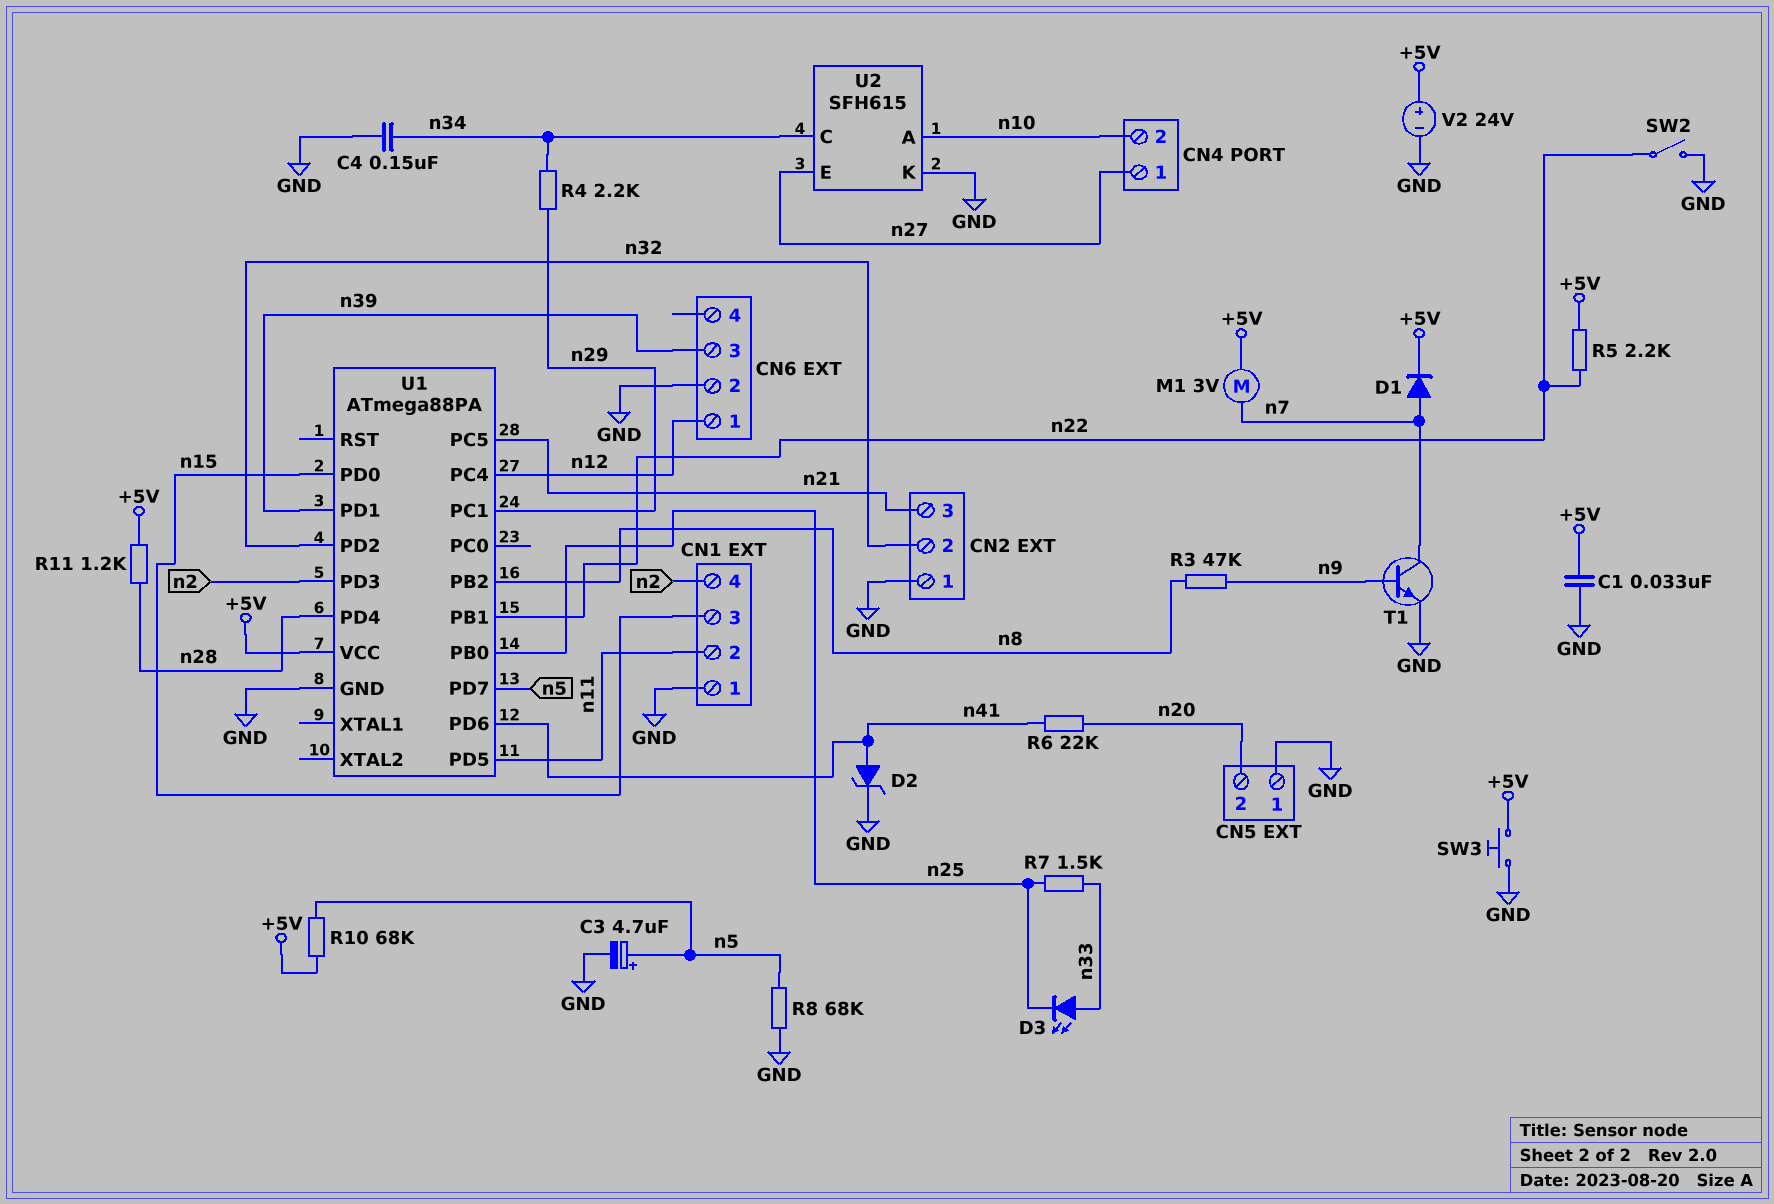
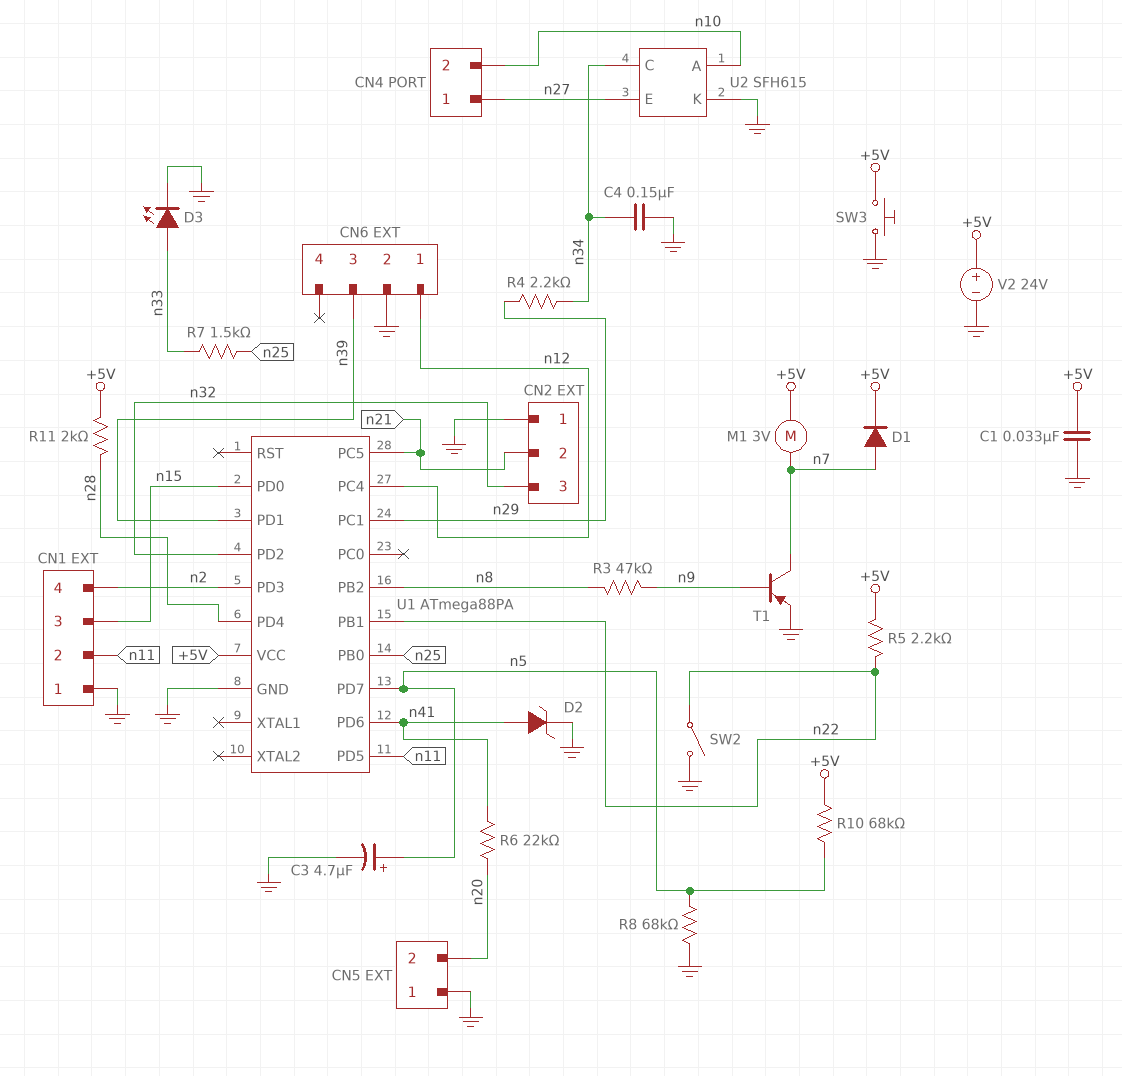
CN2 pin 2: n32 -> n21
CN2 pin 3: n21 -> n32
D3: LED (A n33, K n25) -> LED (A n33, K GND)
R11: 1.2k (+5V, n28) -> 2k (+5V, n28)
T1: NPN (B n9, C n7, E GND) -> PNP (B n9, C n7, E GND)

